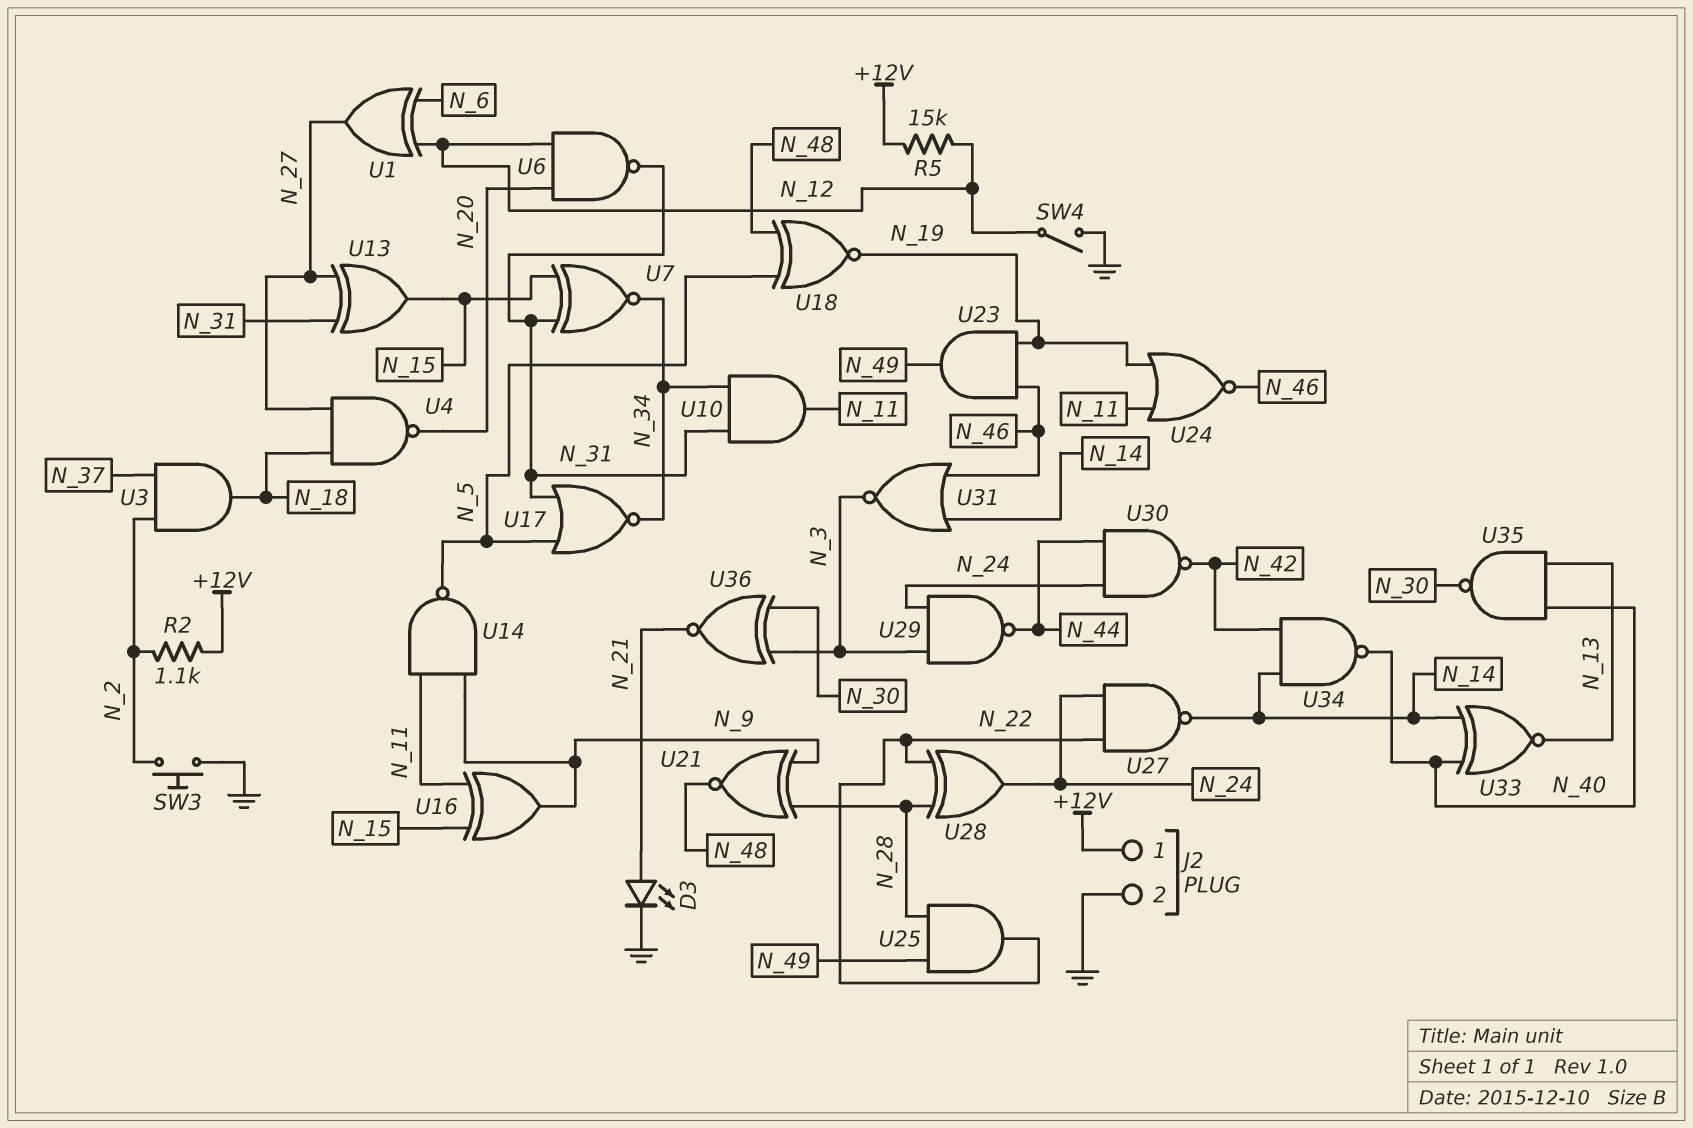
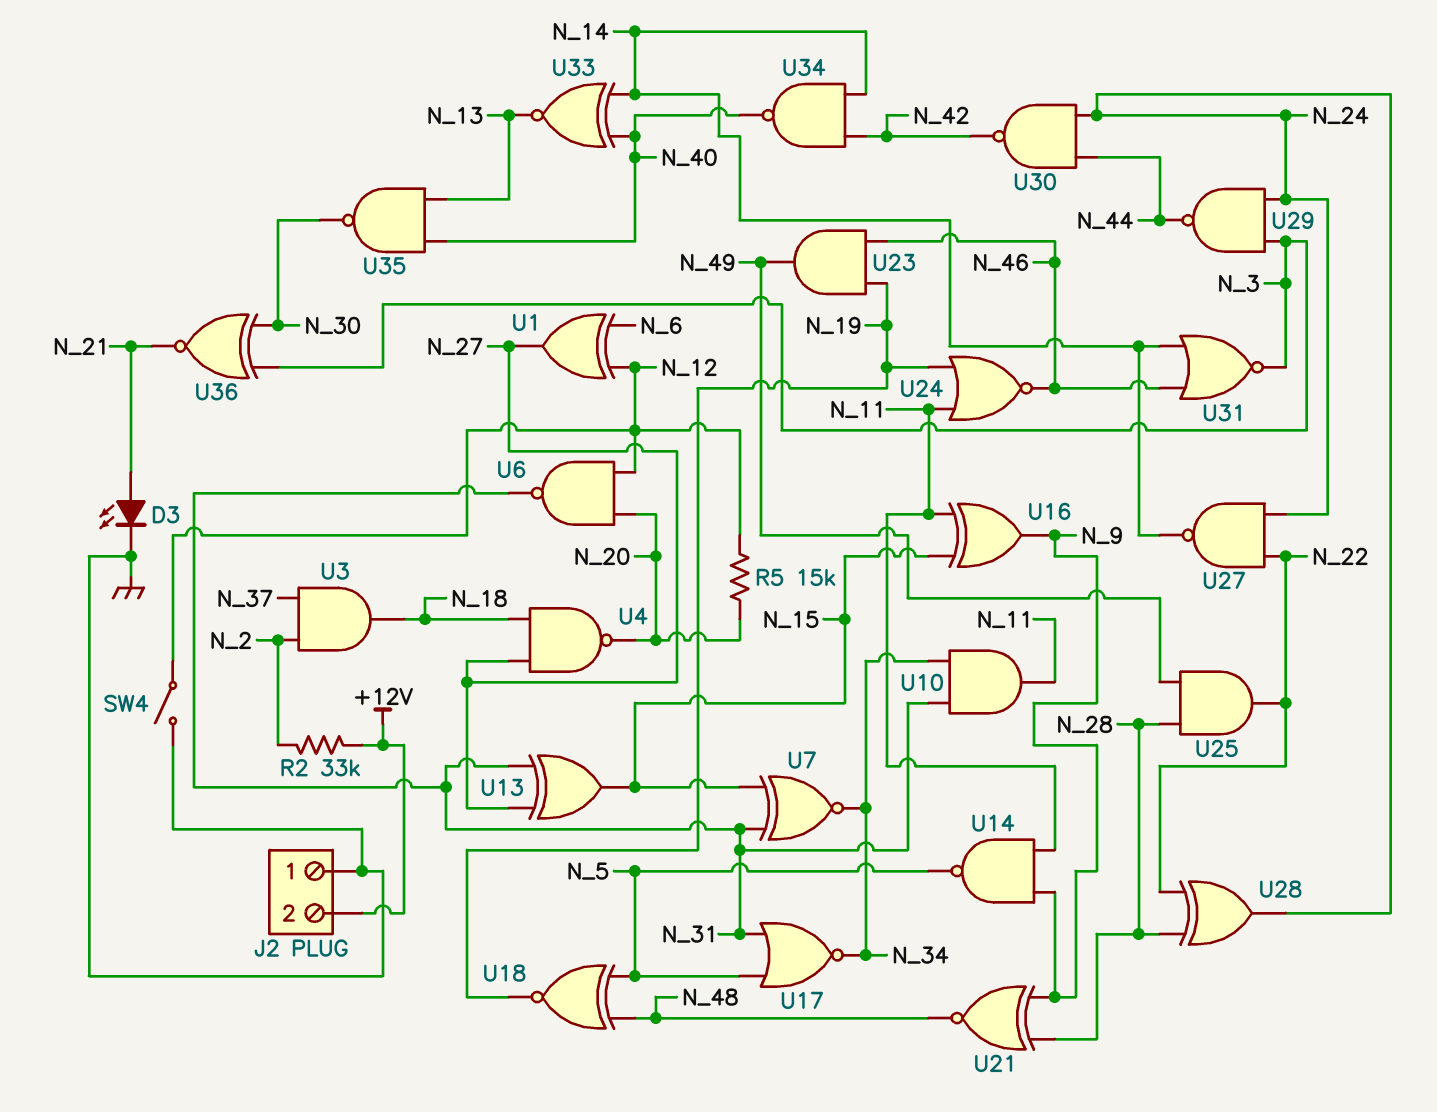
J2 pin 1: +12V -> GND
J2 pin 2: GND -> +12V
R2: 1.1k (+12V, N_2) -> 33k (+12V, N_2)
R5: 15k (+12V, N_12) -> 15k (N_12, N_20)
SW3: button (GND, N_2) -> none

